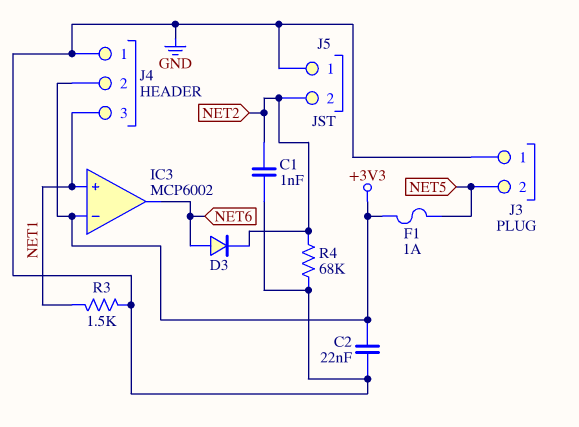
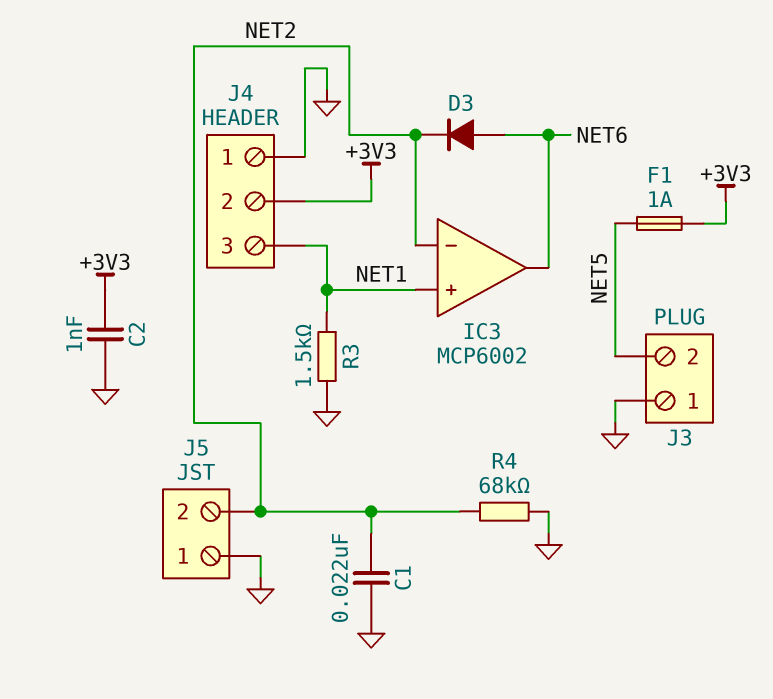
C1: 1nF (GND, NET2) -> 22nF (GND, NET2)
C2: 22nF (+3V3, GND) -> 1nF (+3V3, GND)
IC3 pin in-: +3V3 -> NET2

